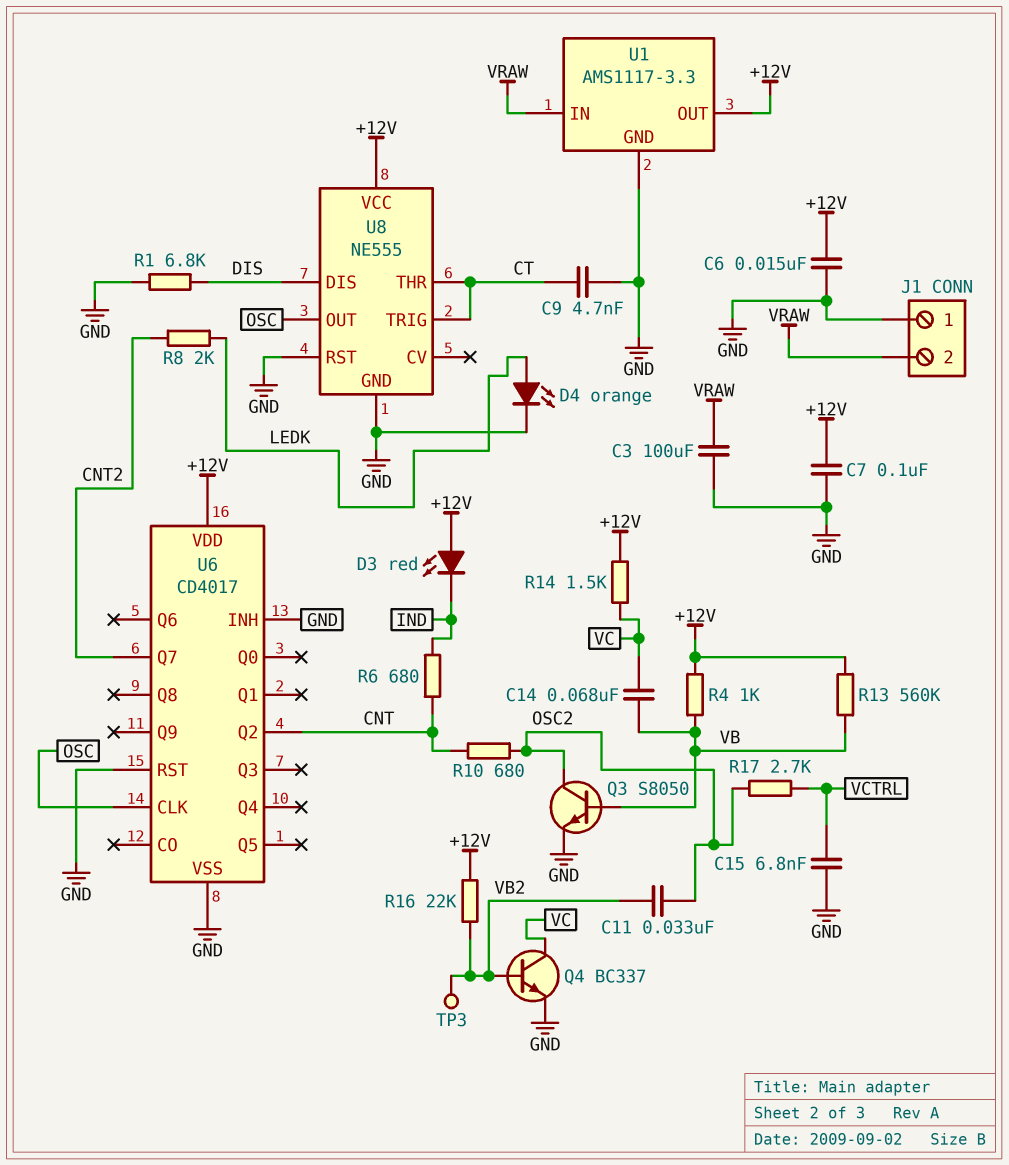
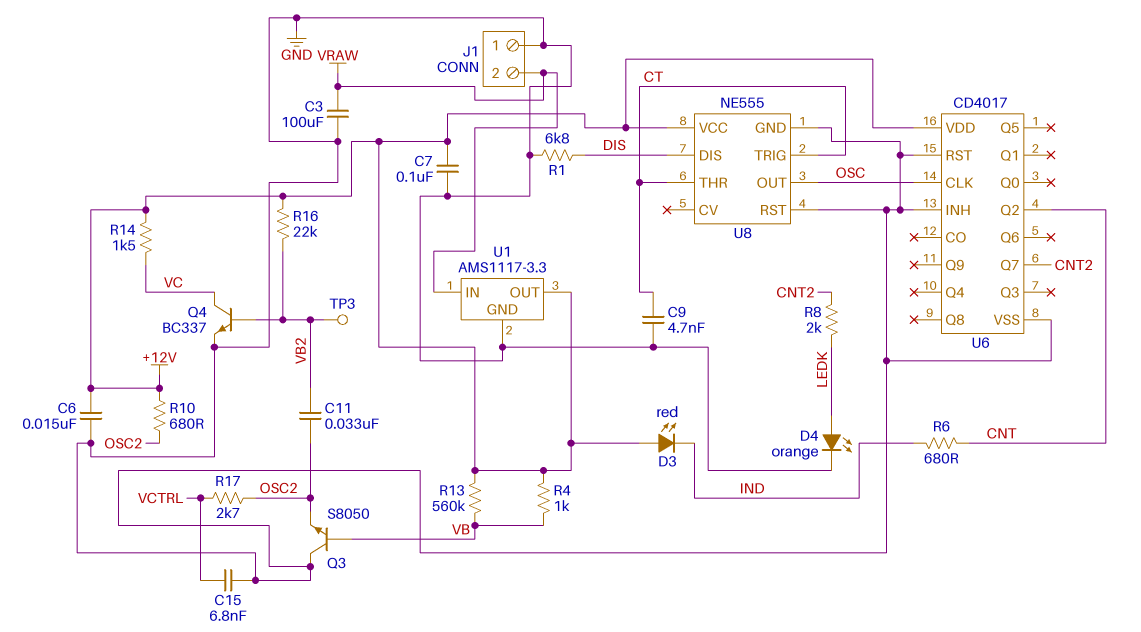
C14: 68nF (VB, VC) -> none
Q3: NPN S8050 (B VB, C OSC2, E GND) -> NPN S8050 (B VB, C GND, E OSC2)
R10: 680 (CNT, OSC2) -> 680 (+12V, OSC2)

